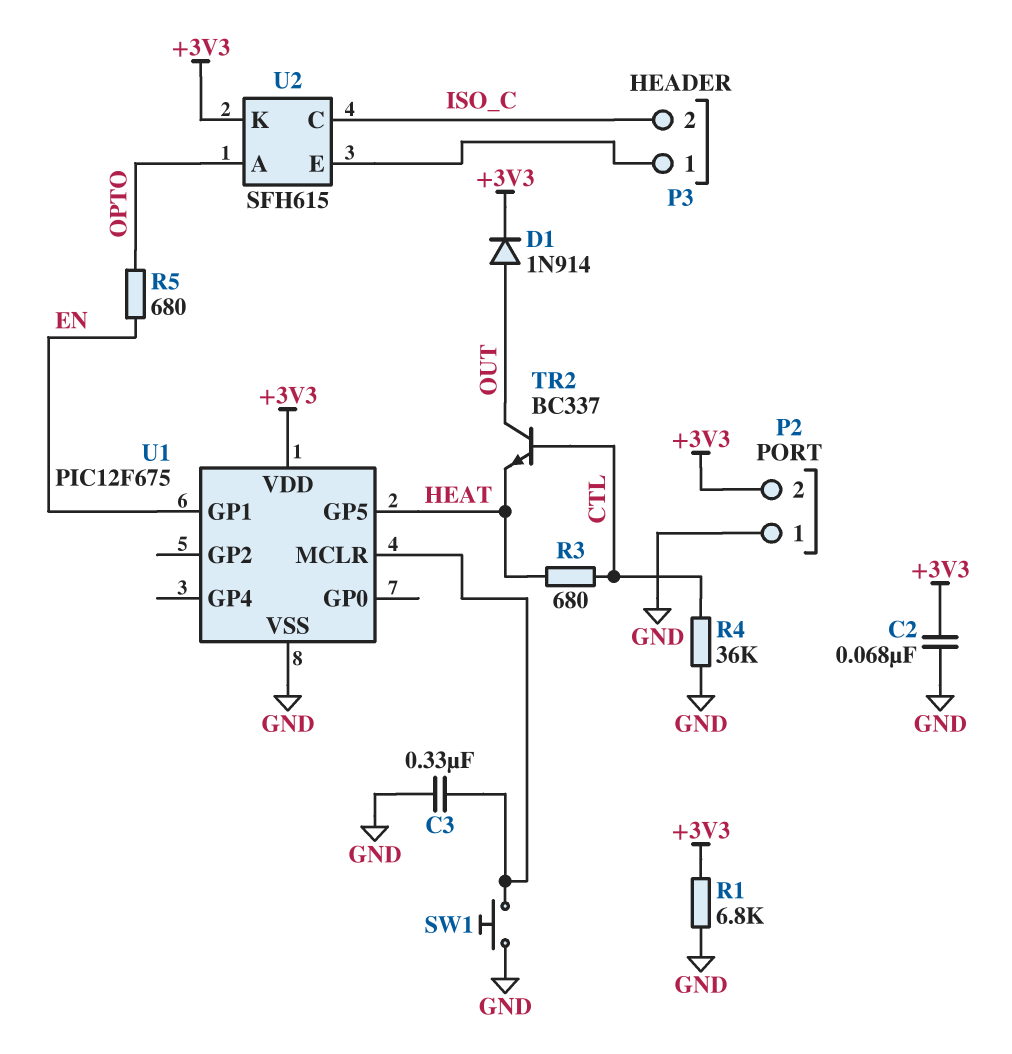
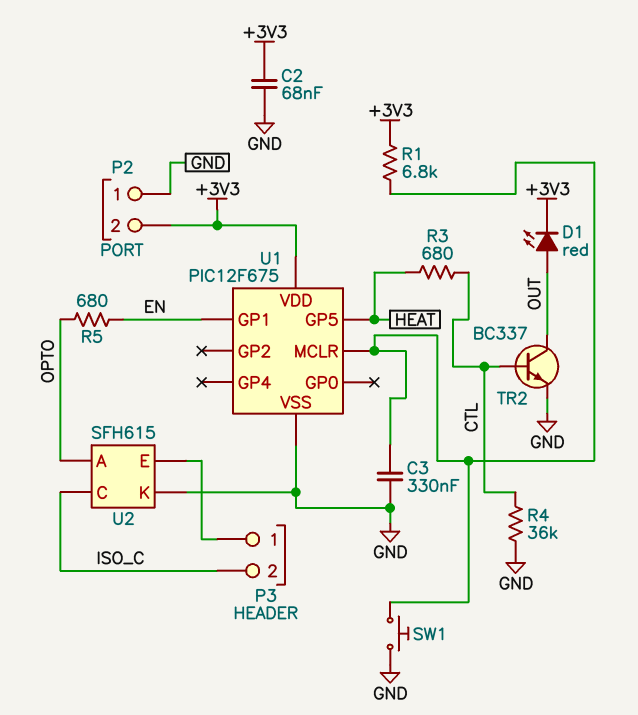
D1: diode 1N914 (A OUT, K +3V3) -> LED red (A OUT, K +3V3)
R1: 6.8k (+3V3, GND) -> 6.8k (+3V3, U1/MCLR)
TR2: NPN BC337 (B CTL, C OUT, E HEAT) -> NPN BC337 (B CTL, C OUT, E GND)
U2 pin K: +3V3 -> GND

